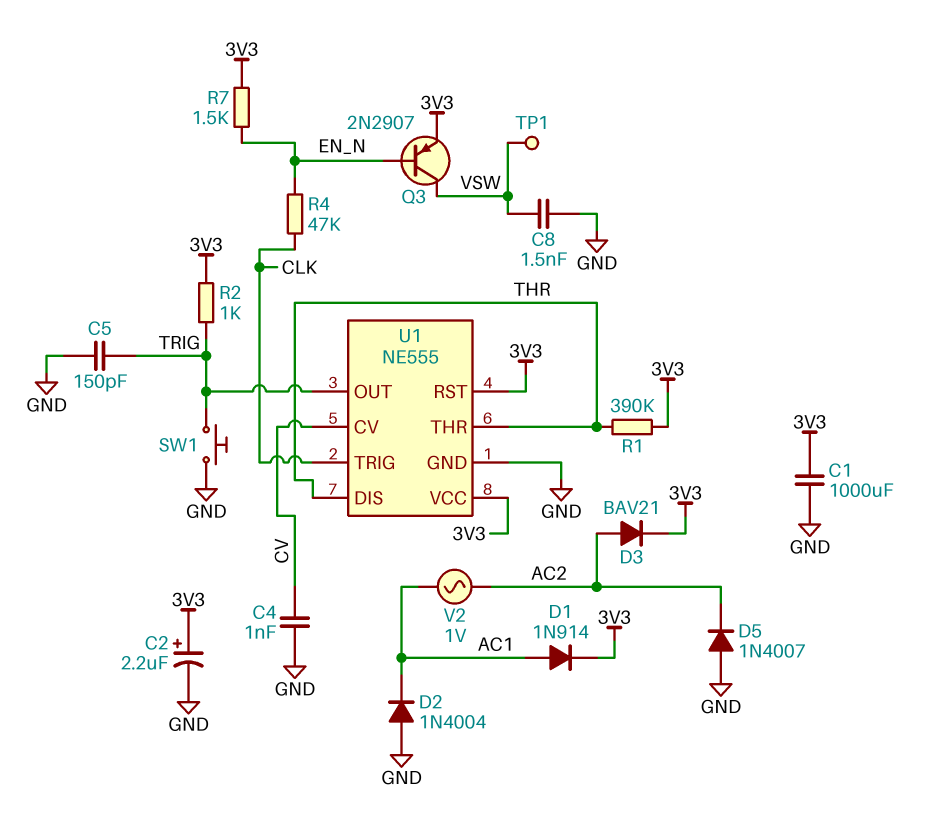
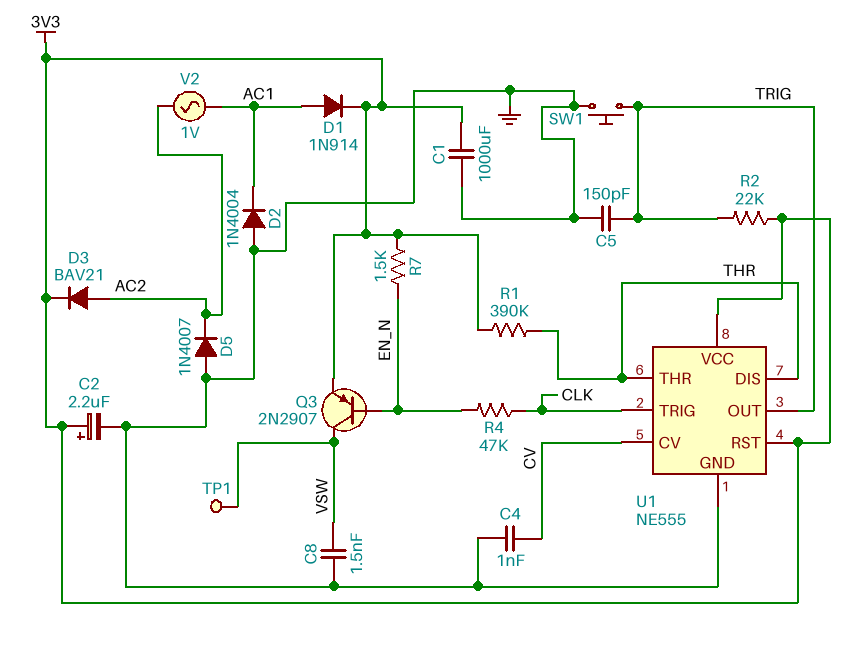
R2: 1k (3V3, TRIG) -> 22k (3V3, TRIG)

